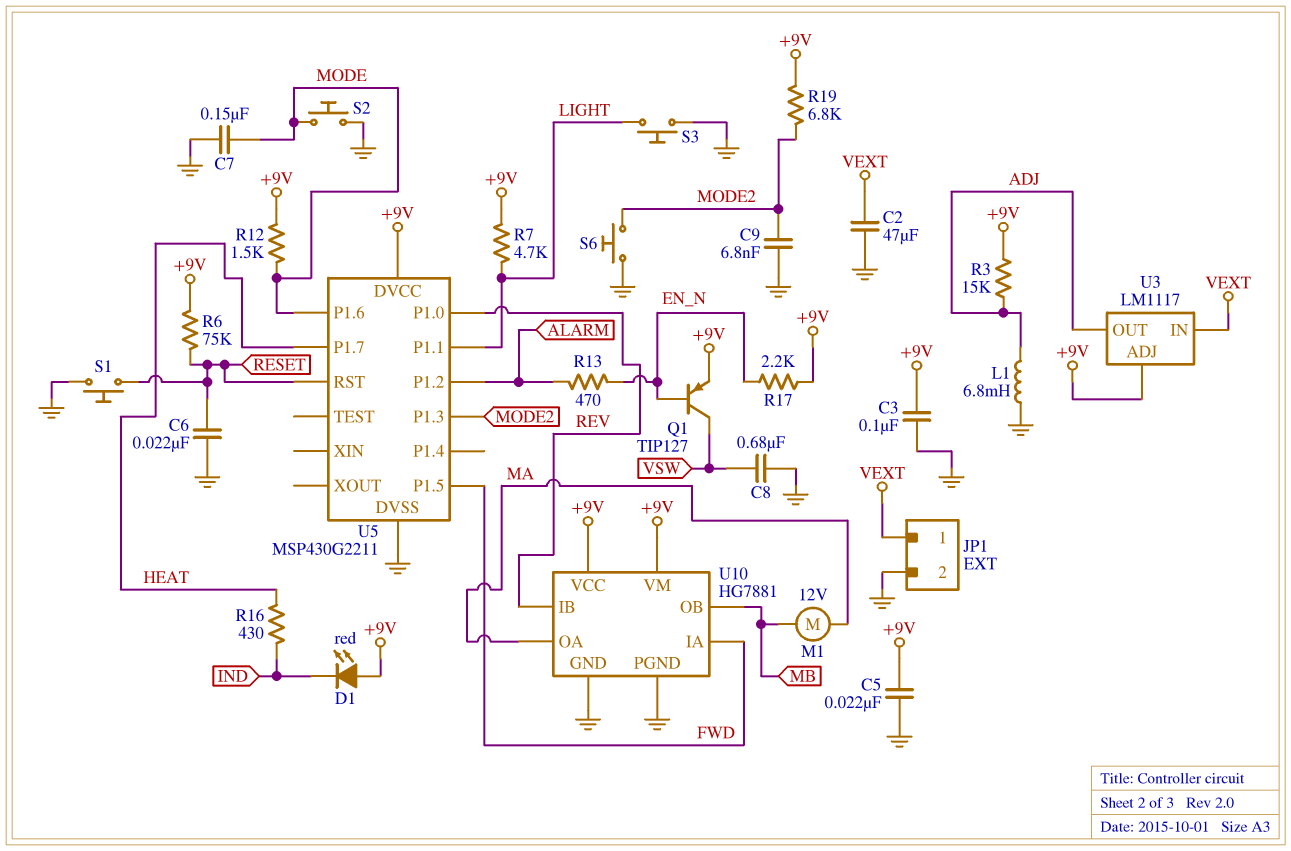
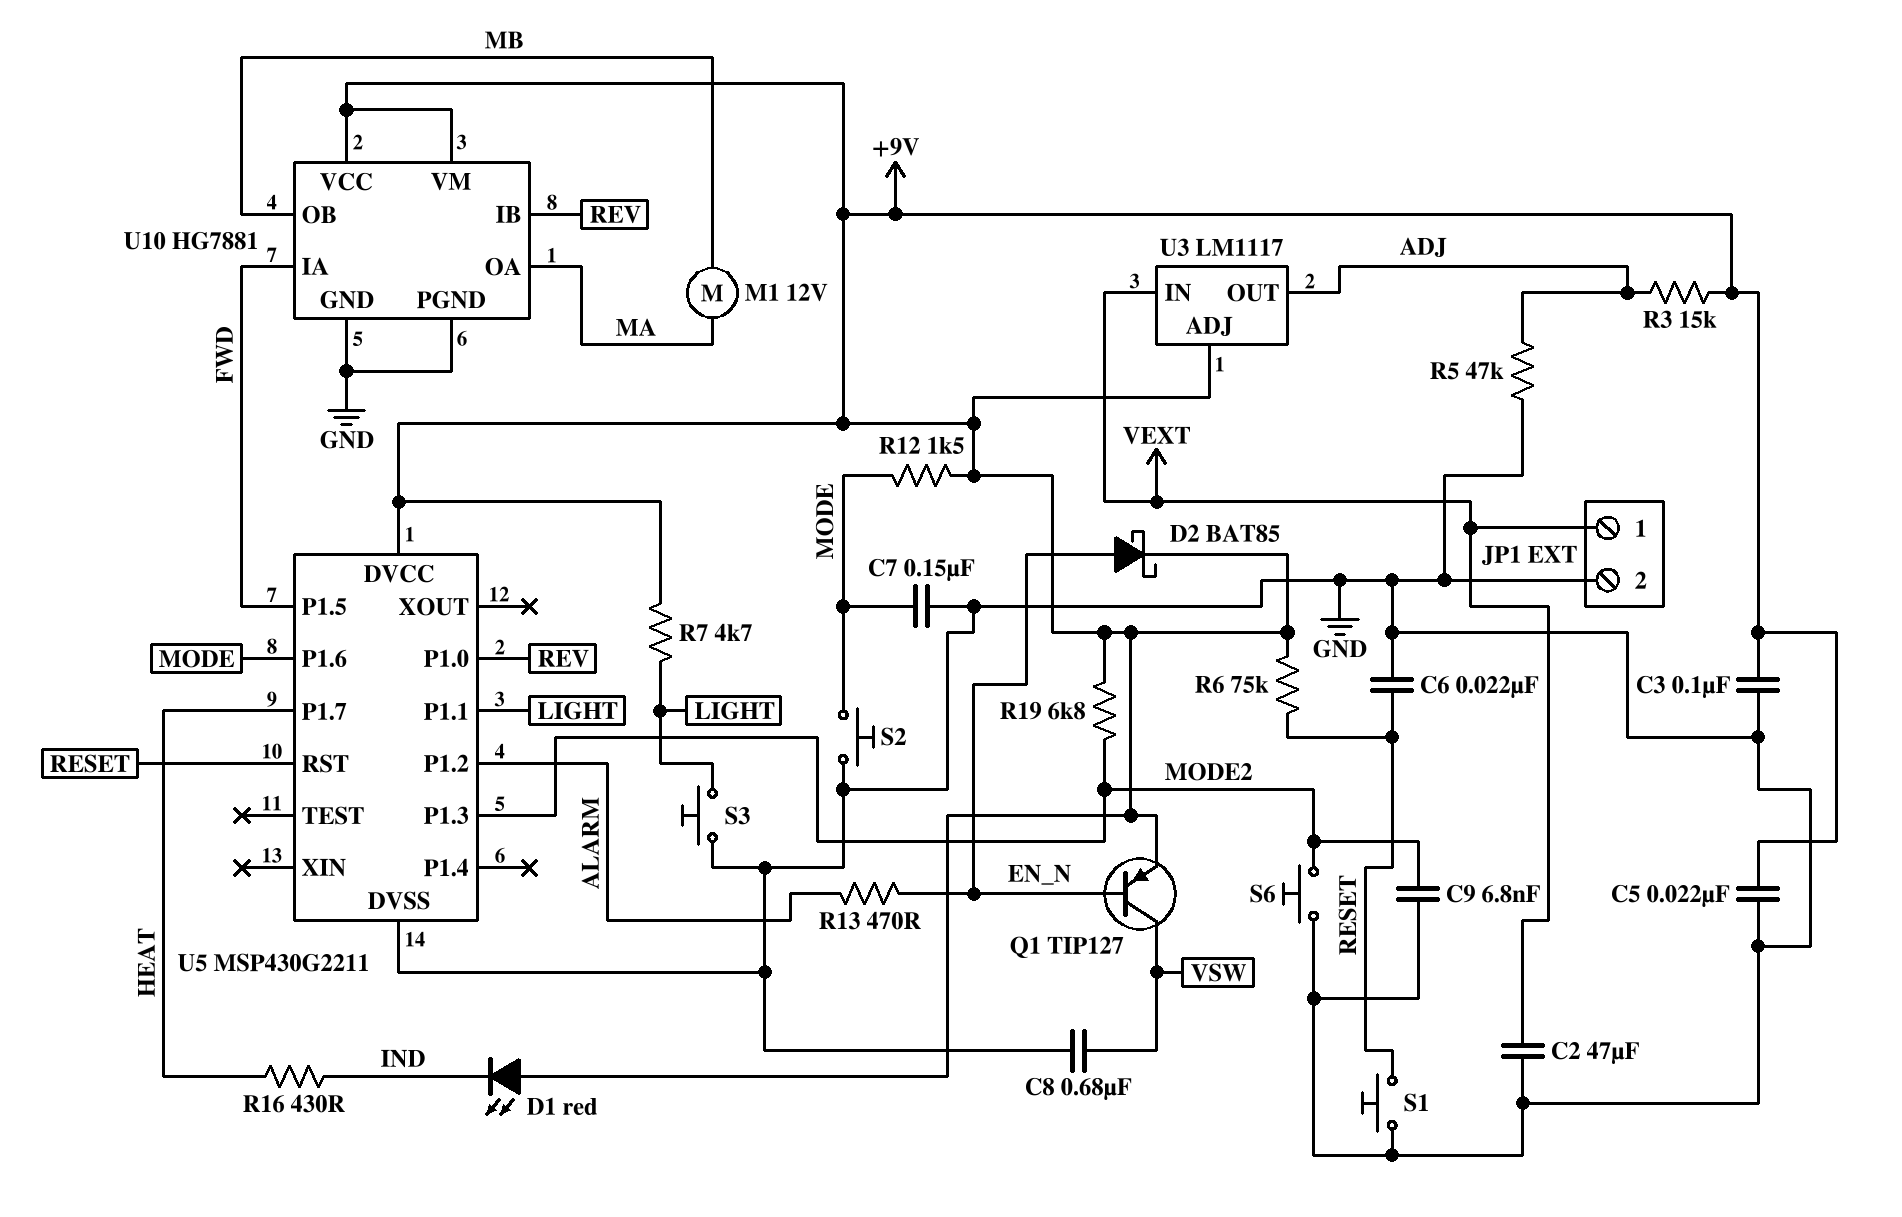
D2: none -> schottky BAT85 (A EN_N, K +9V)
L1: 6.8mH (ADJ, GND) -> none
R5: none -> 47k (ADJ, GND)
R17: 2.2k (+9V, EN_N) -> none

